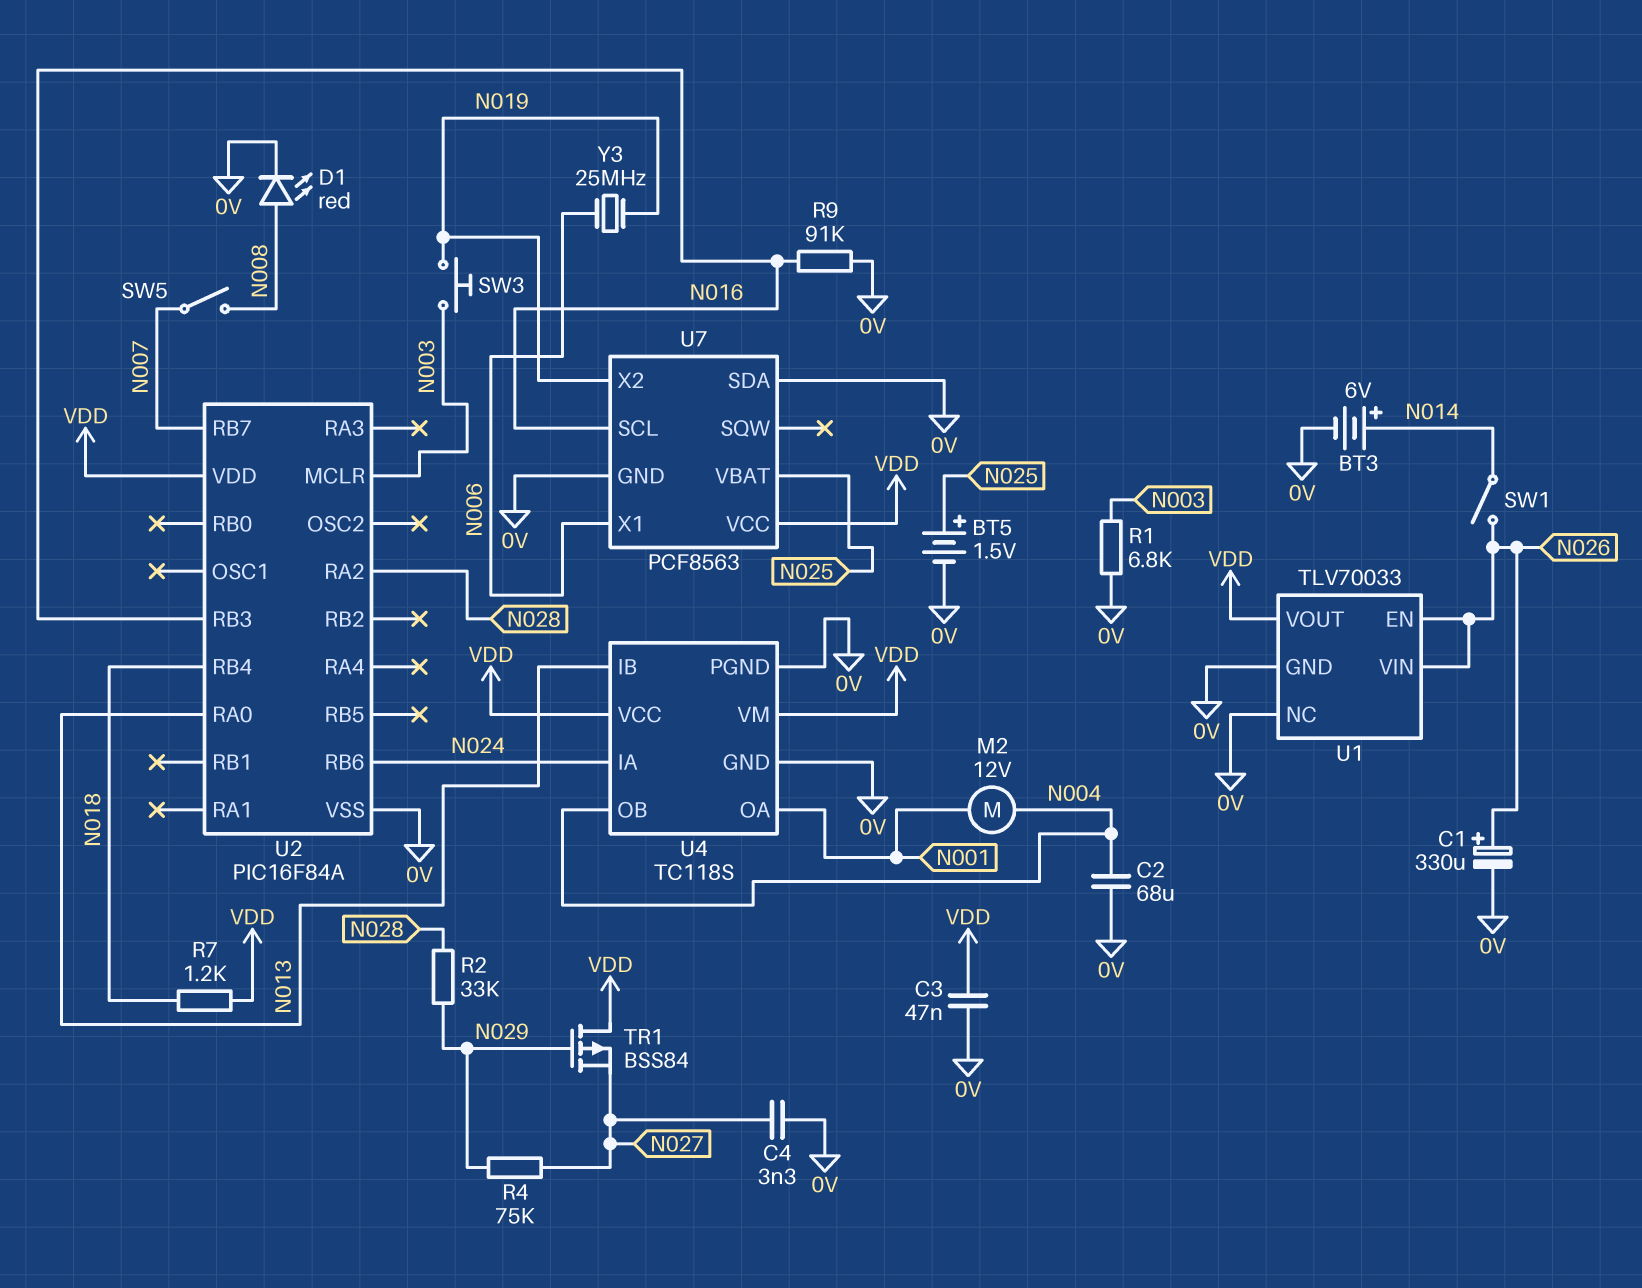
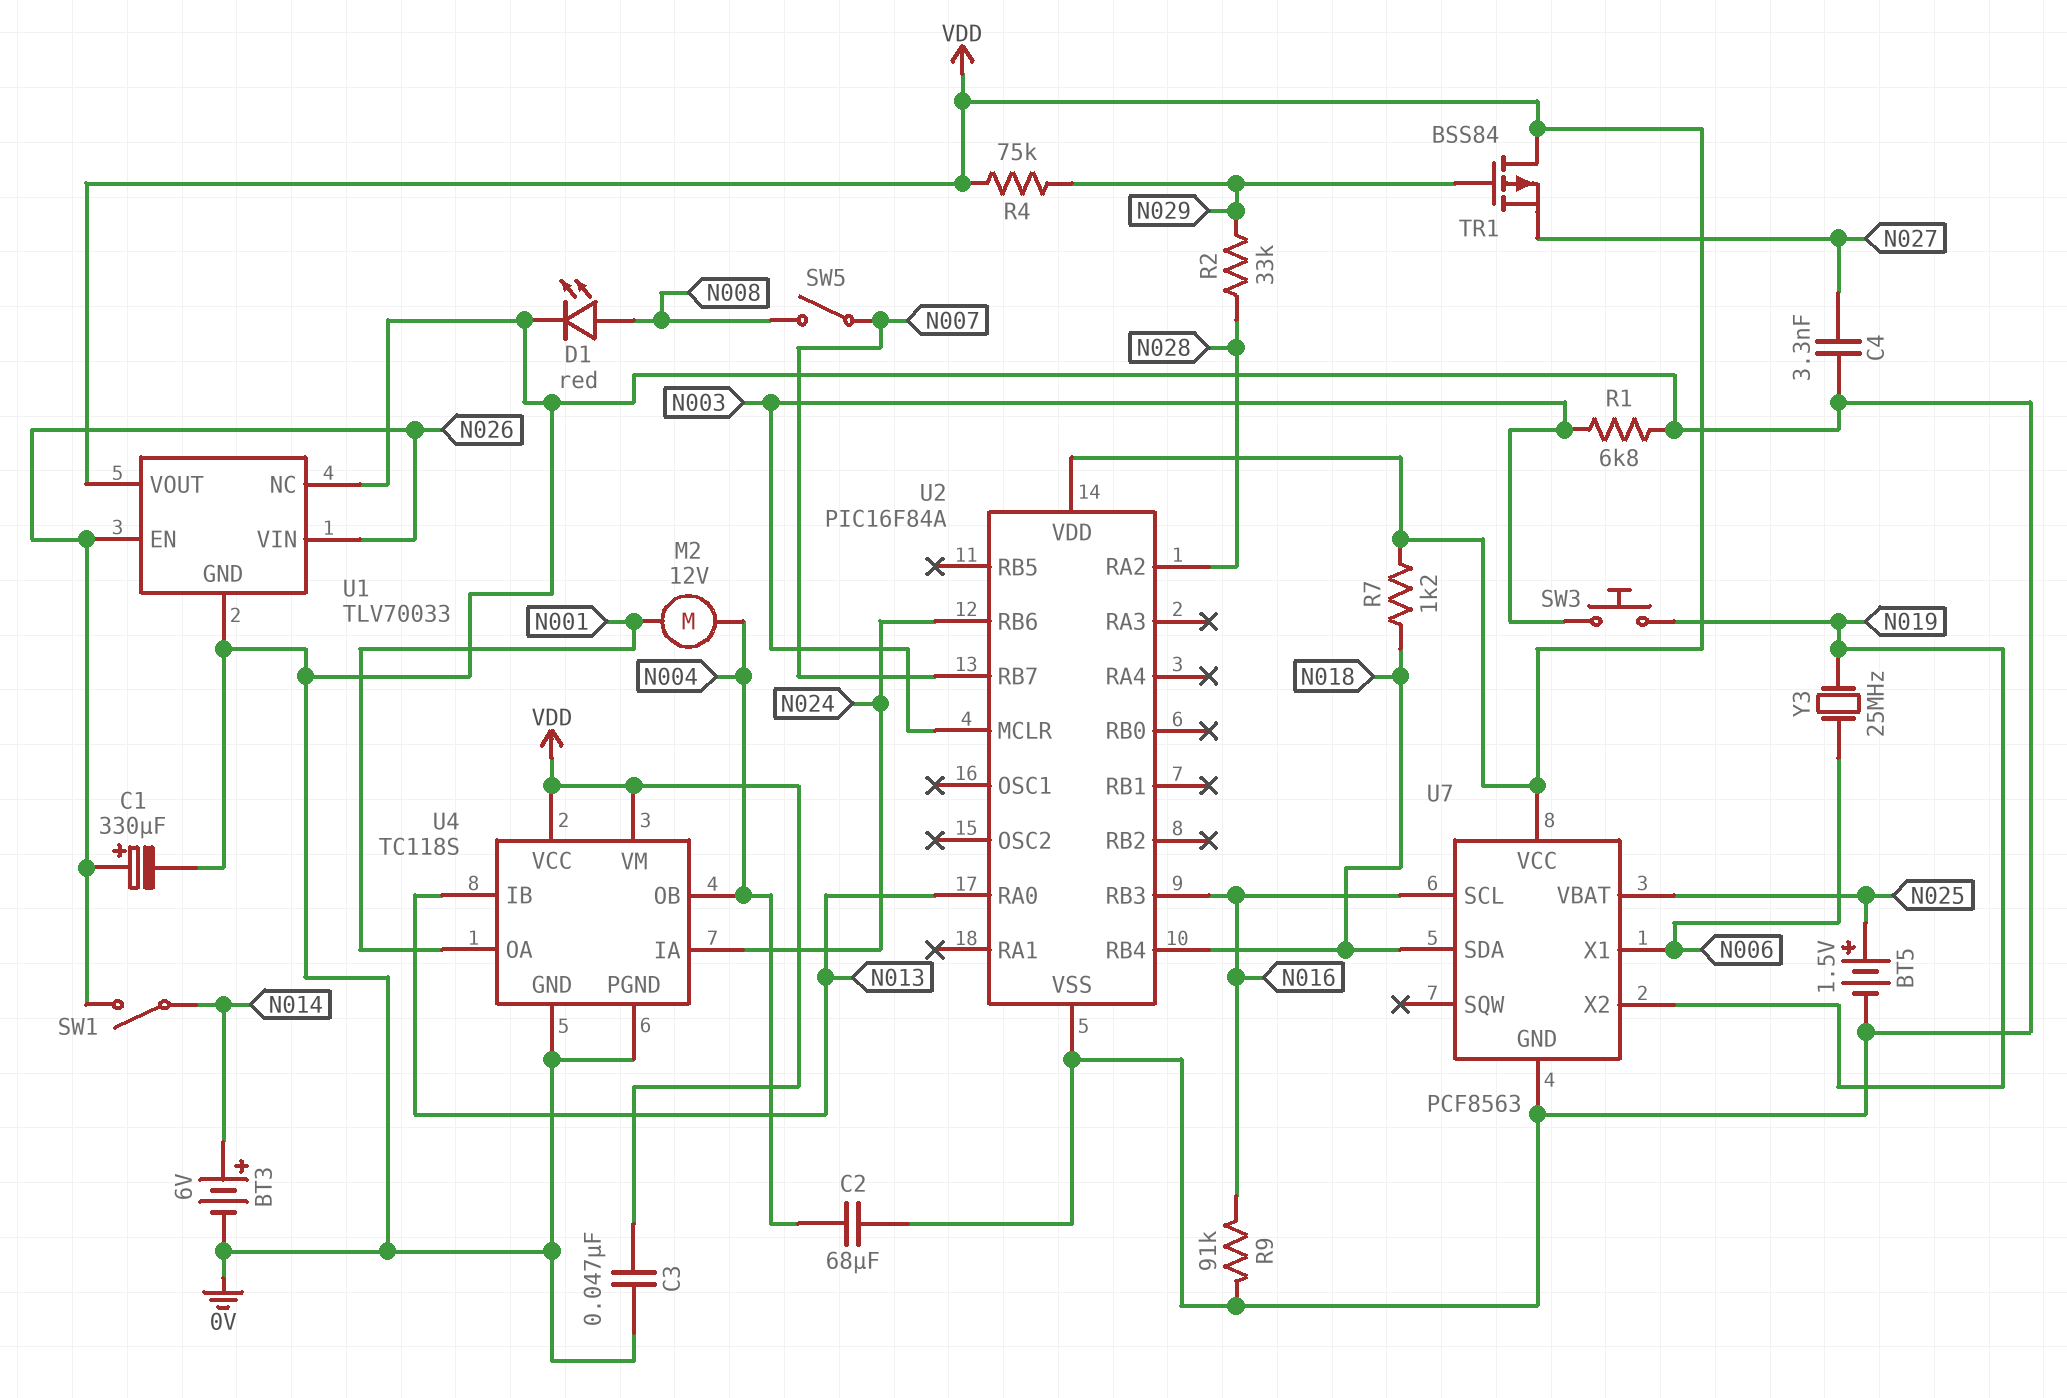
R4: 75k (N027, N029) -> 75k (N029, VDD)
U7 pin SDA: 0V -> N018

